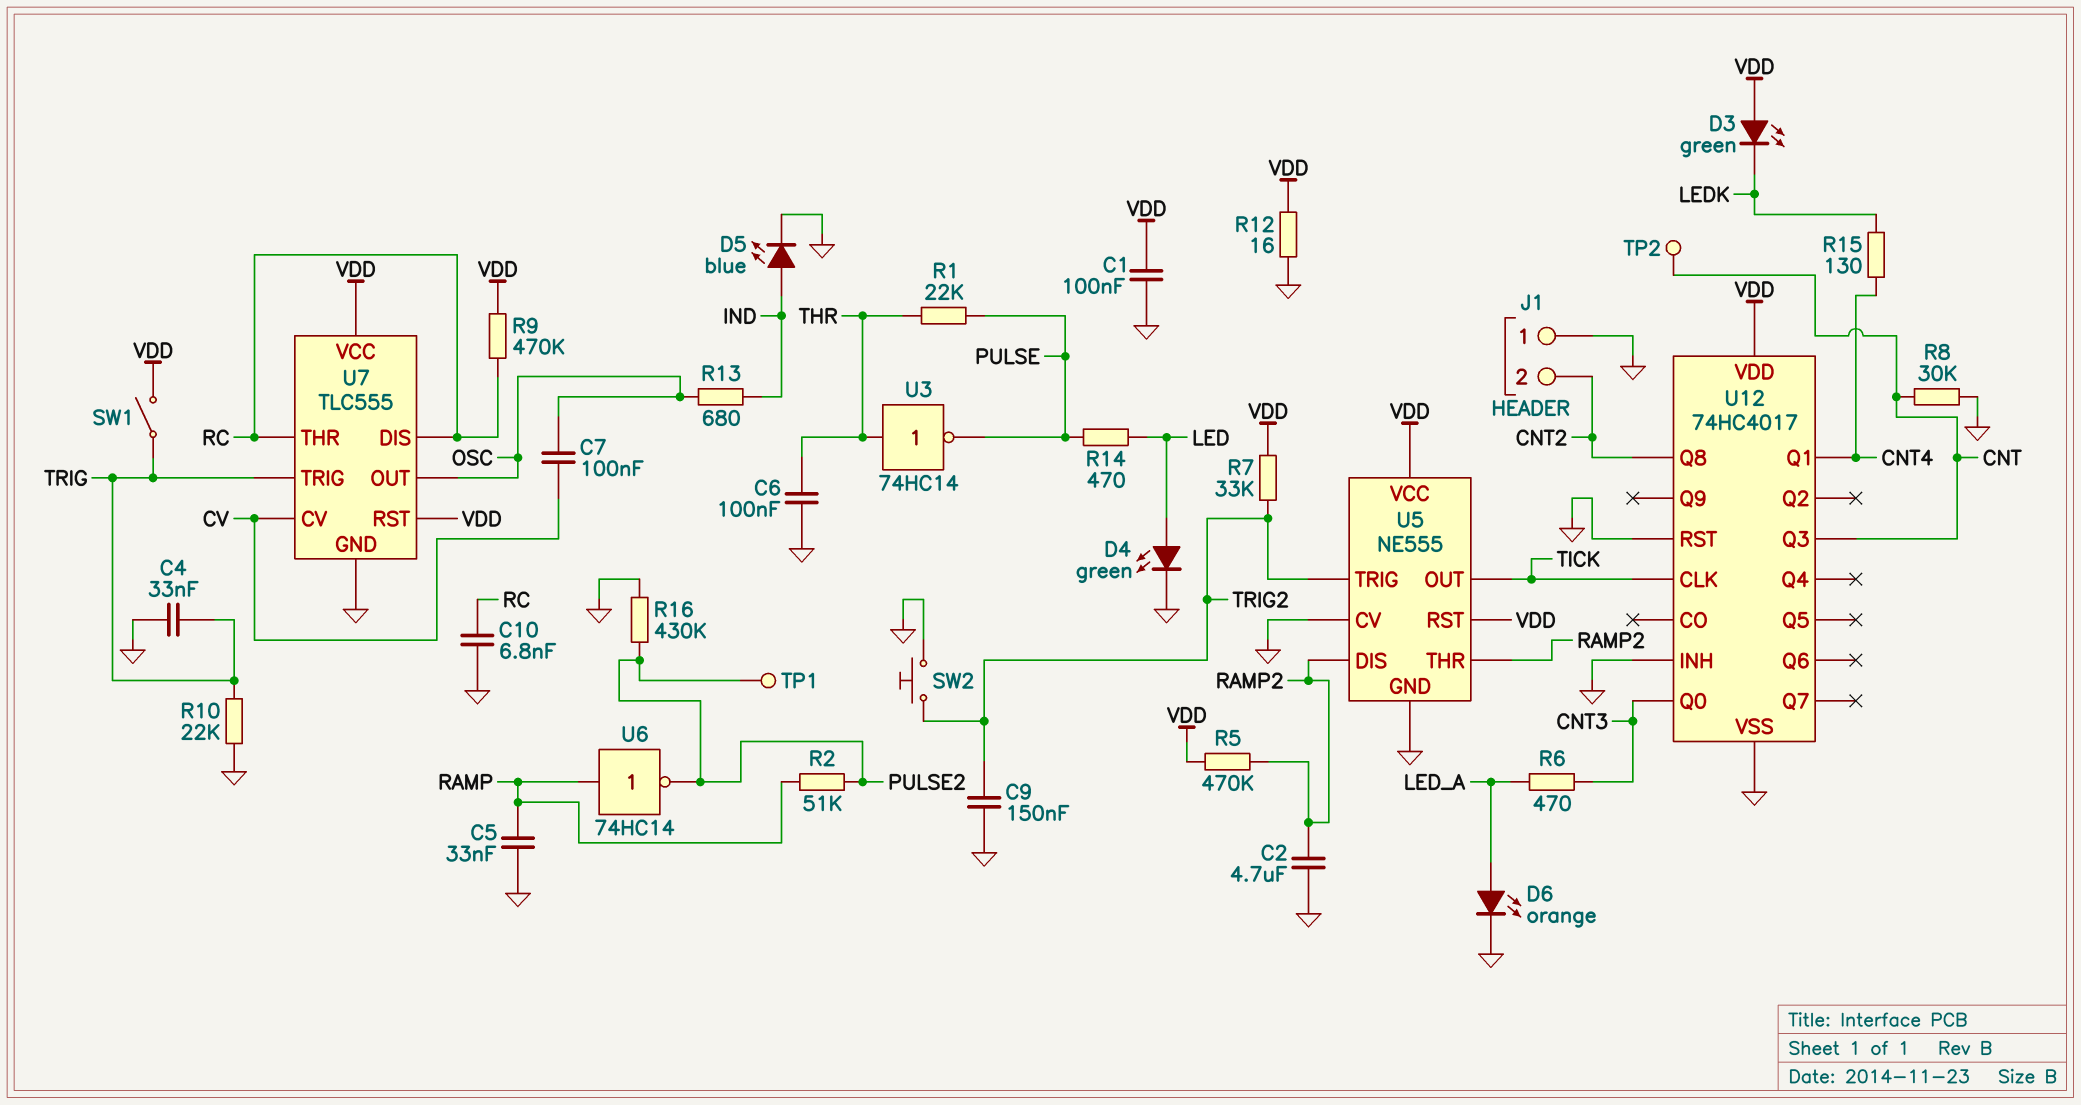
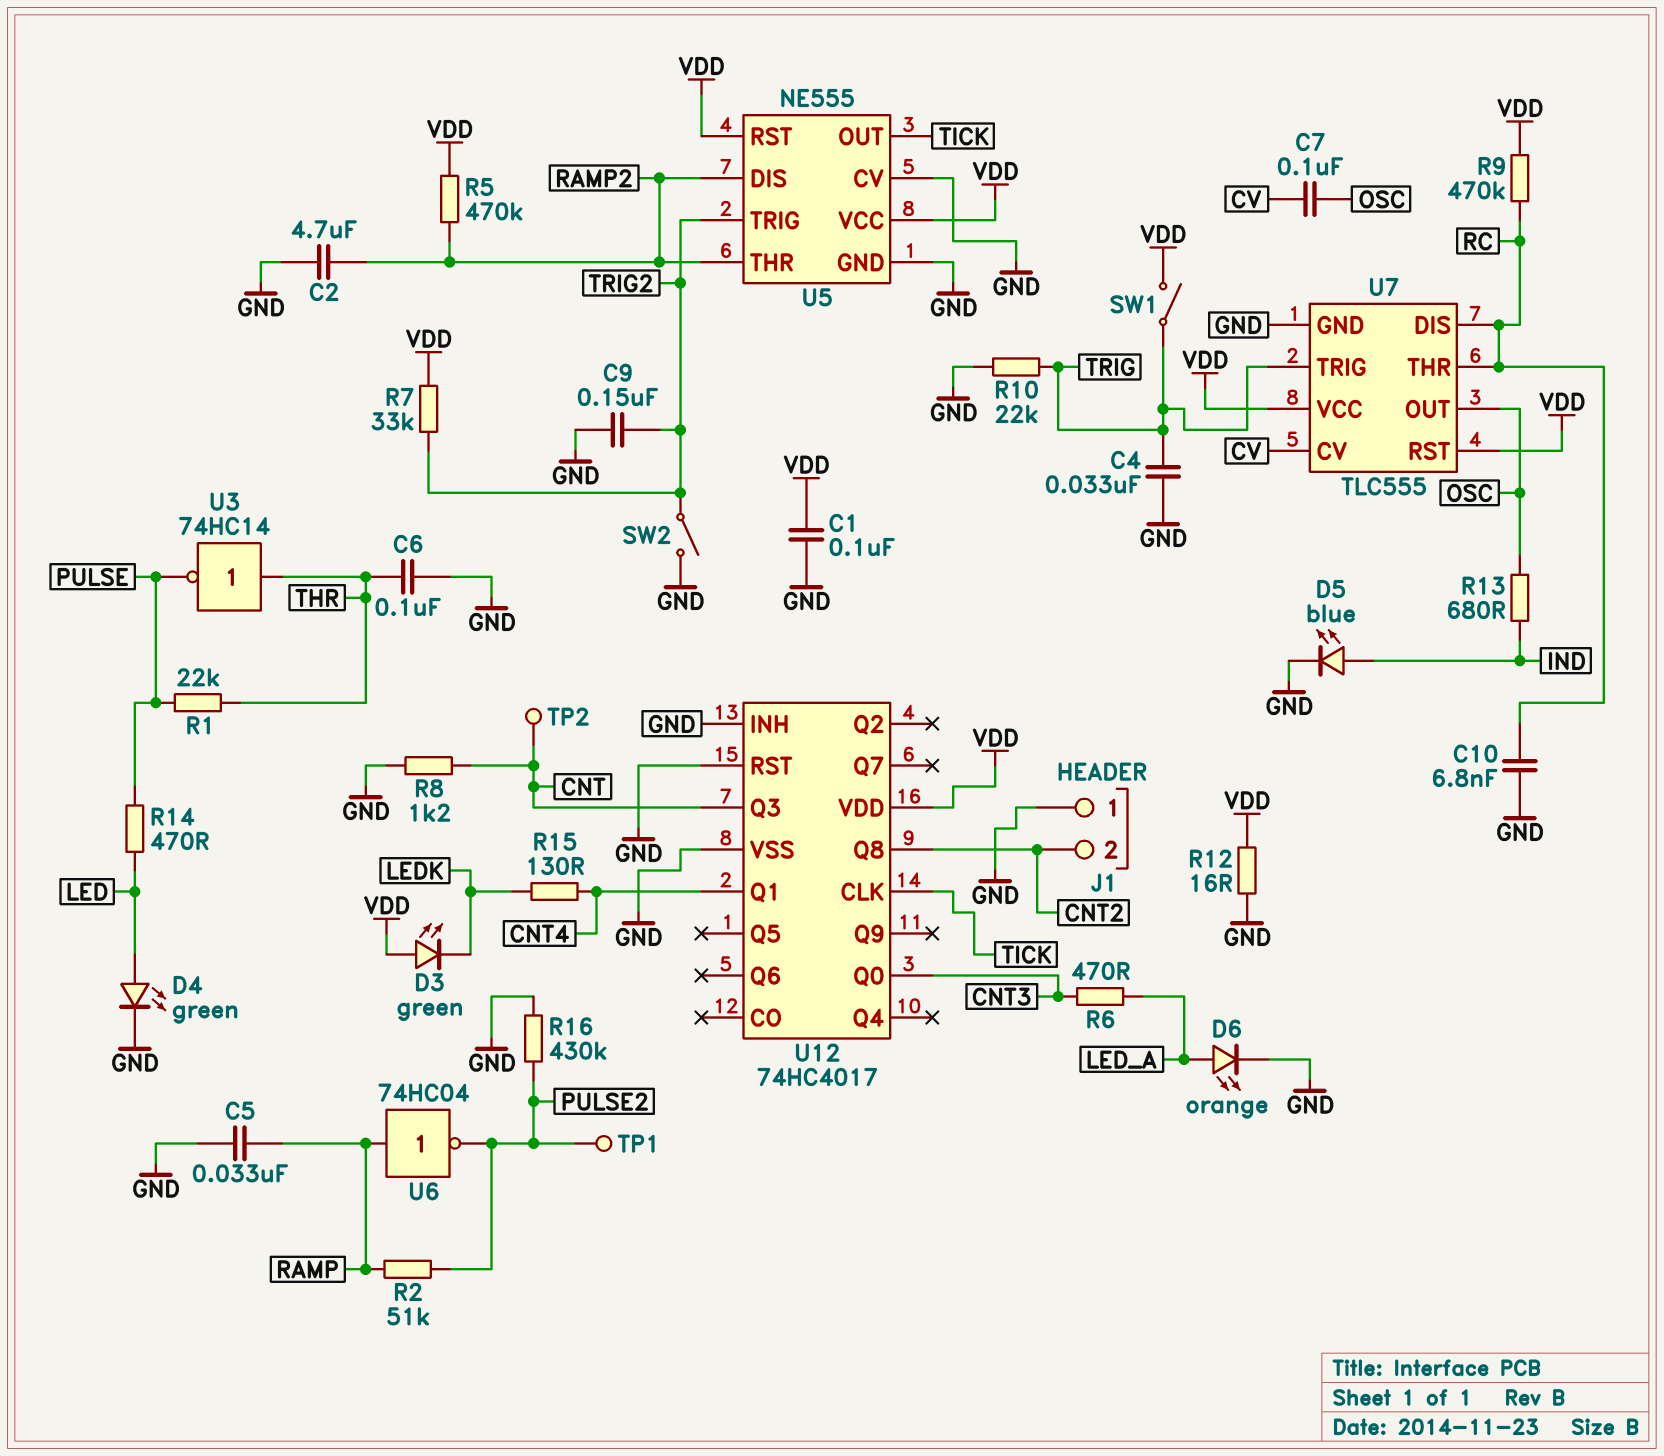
R8: 30k (CNT, GND) -> 1.2k (CNT, GND)
SW2: button (GND, TRIG2) -> switch (GND, TRIG2)
U6: NOT 74HC14 (in RAMP, out PULSE2) -> NOT 74HC04 (in RAMP, out PULSE2)

